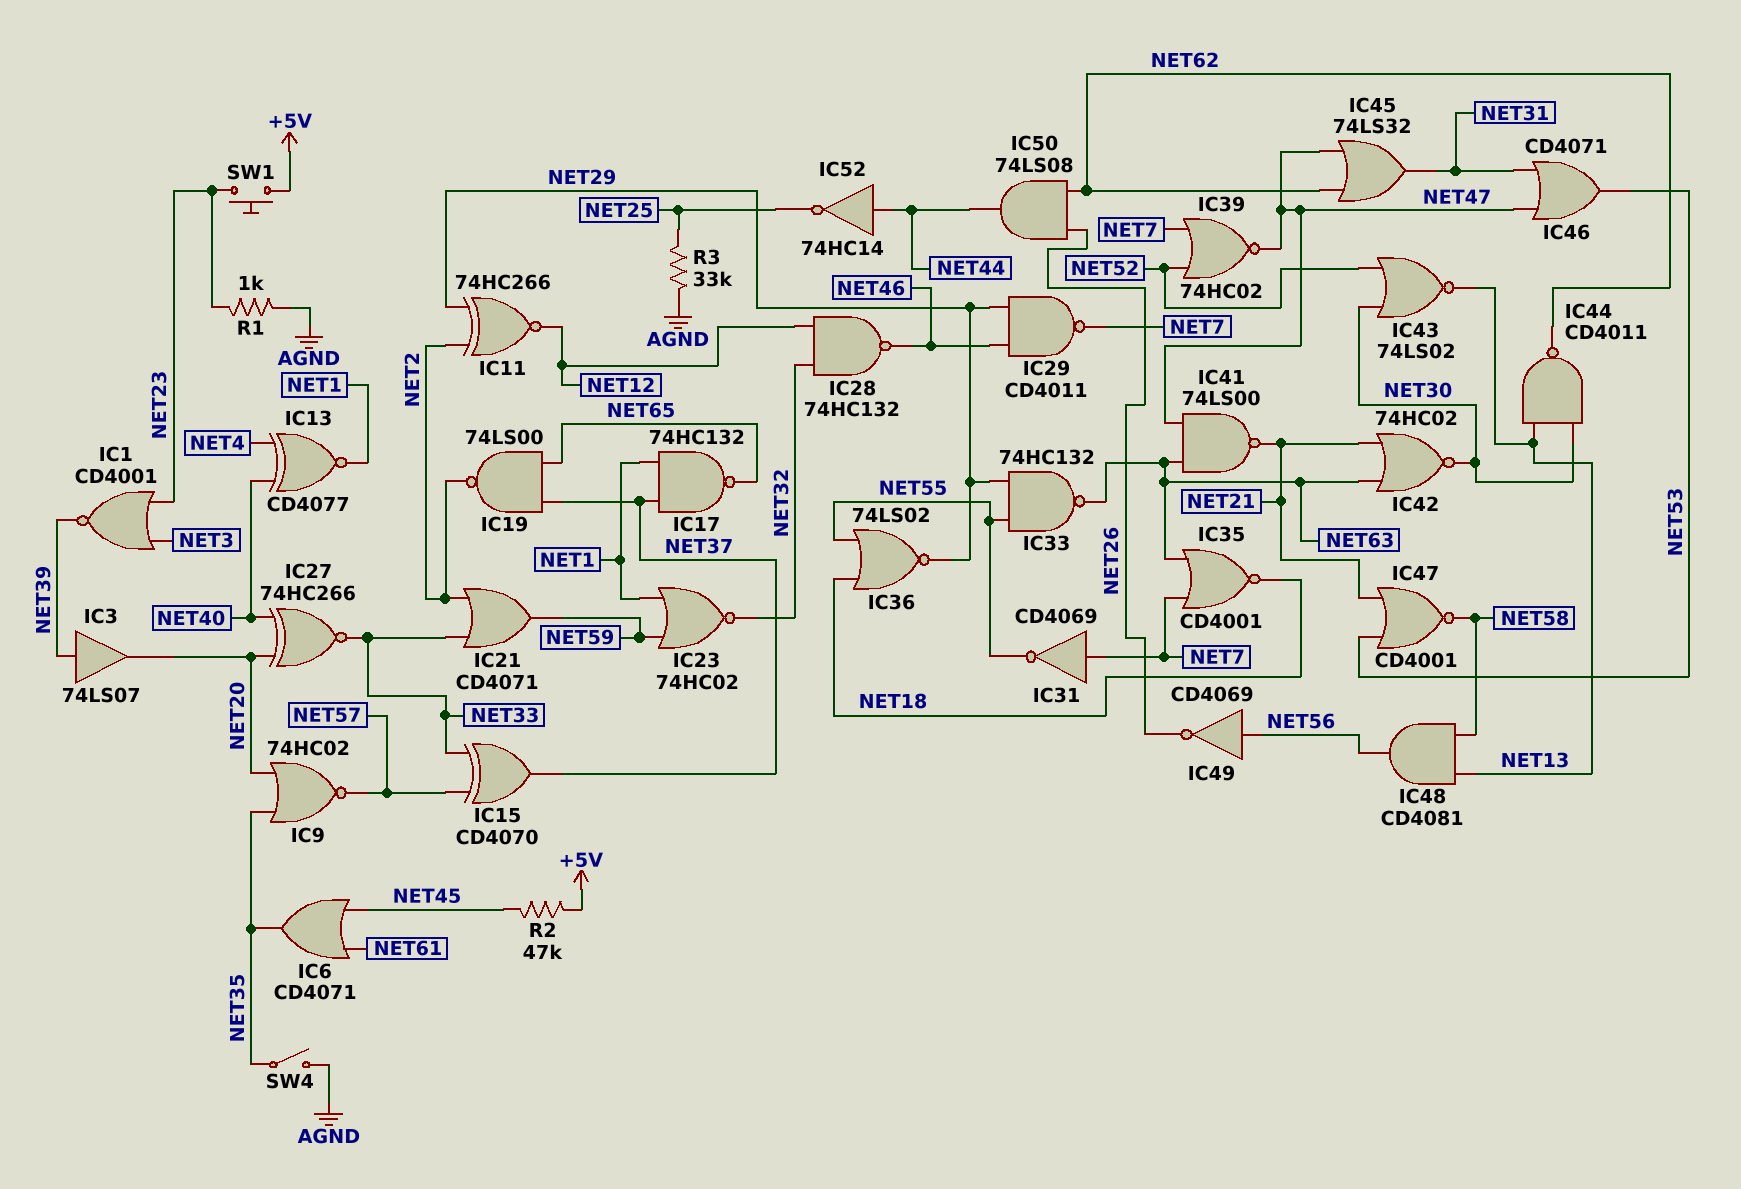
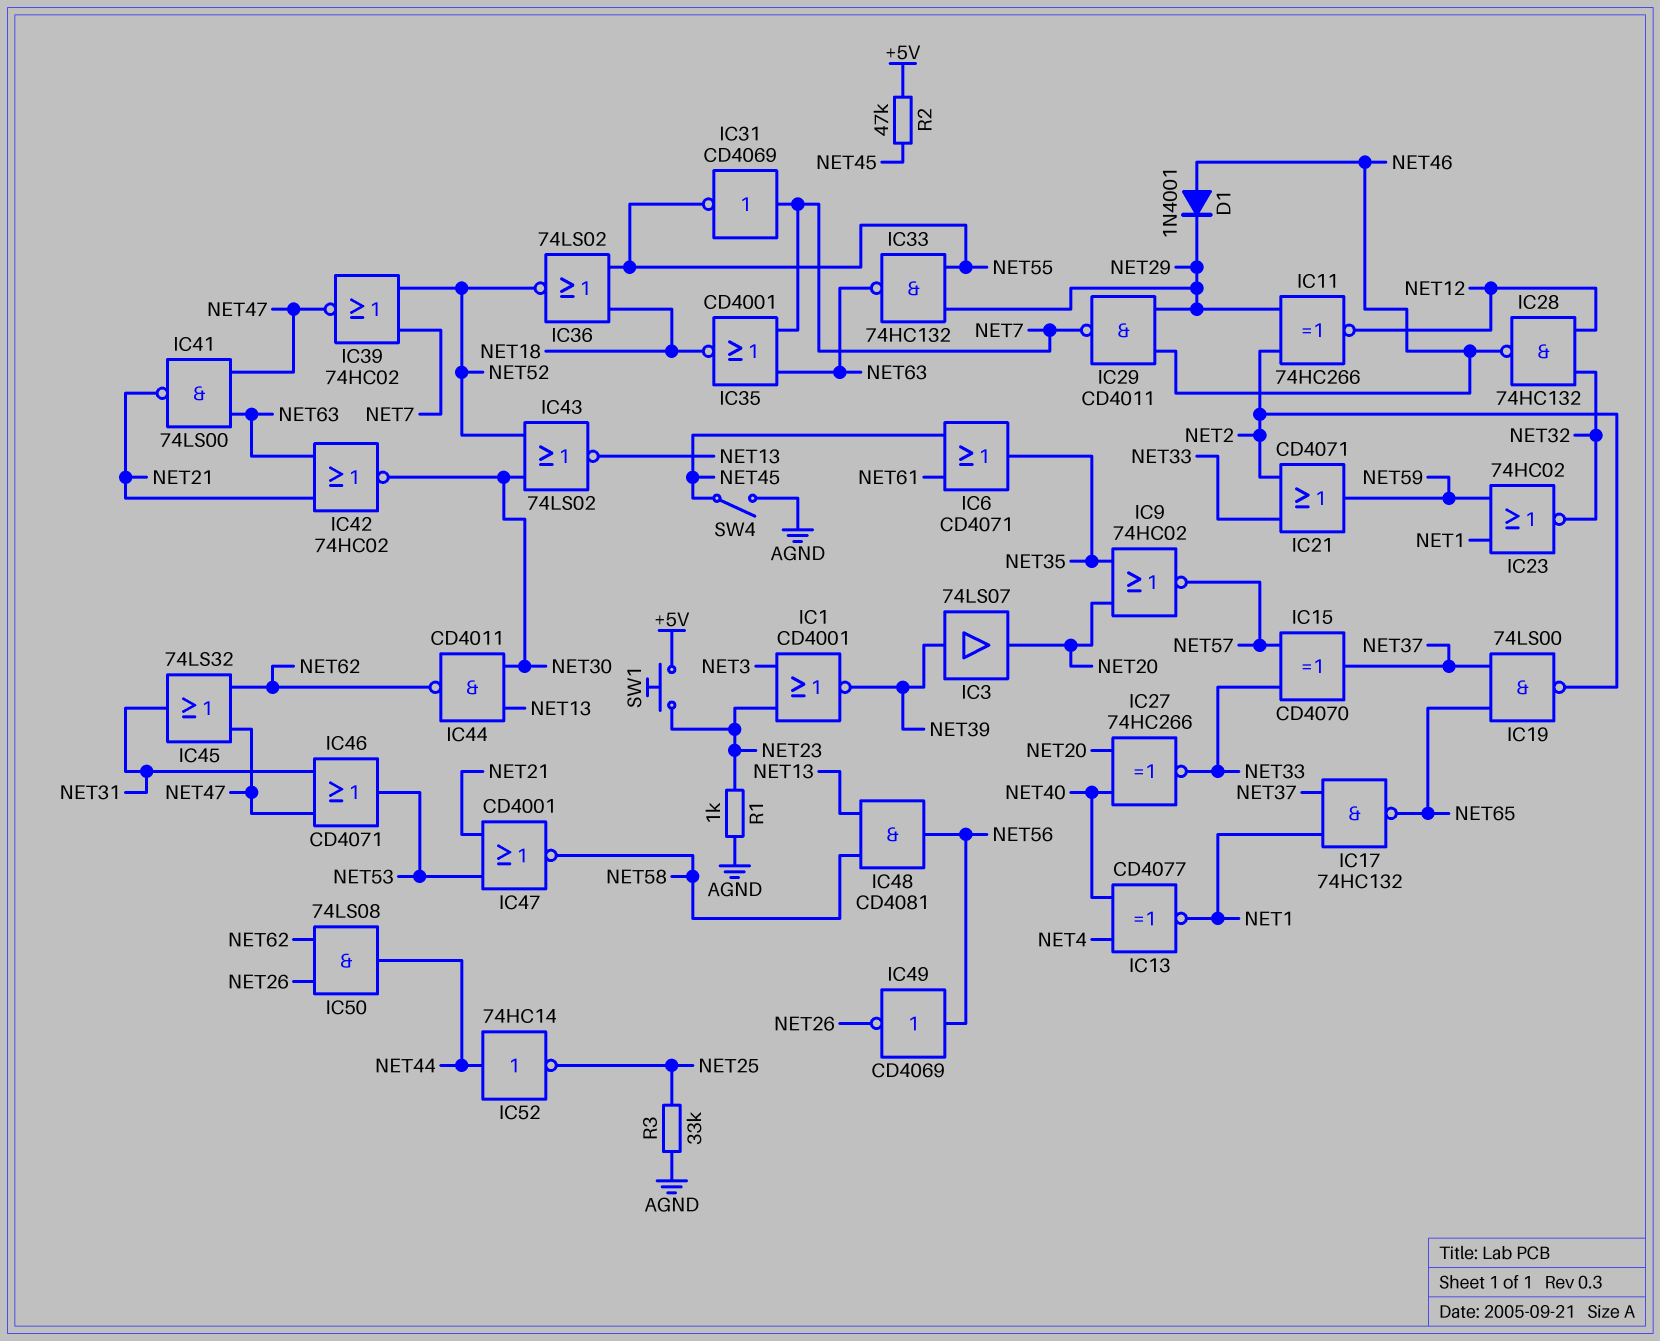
D1: none -> diode 1N4001 (A NET46, K NET29)
IC36: NOR 74LS02 (in NET18, in NET55, out NET29) -> NOR 74LS02 (in NET18, in NET55, out NET52)
SW4: switch (AGND, NET35) -> switch (AGND, NET45)

